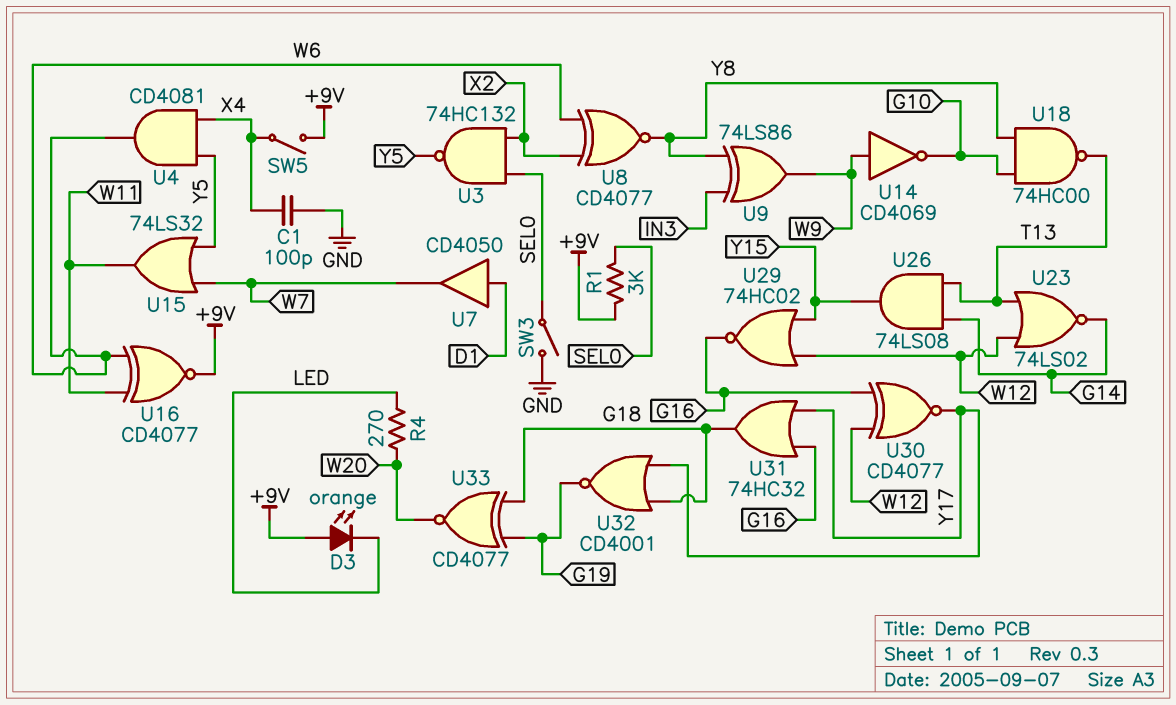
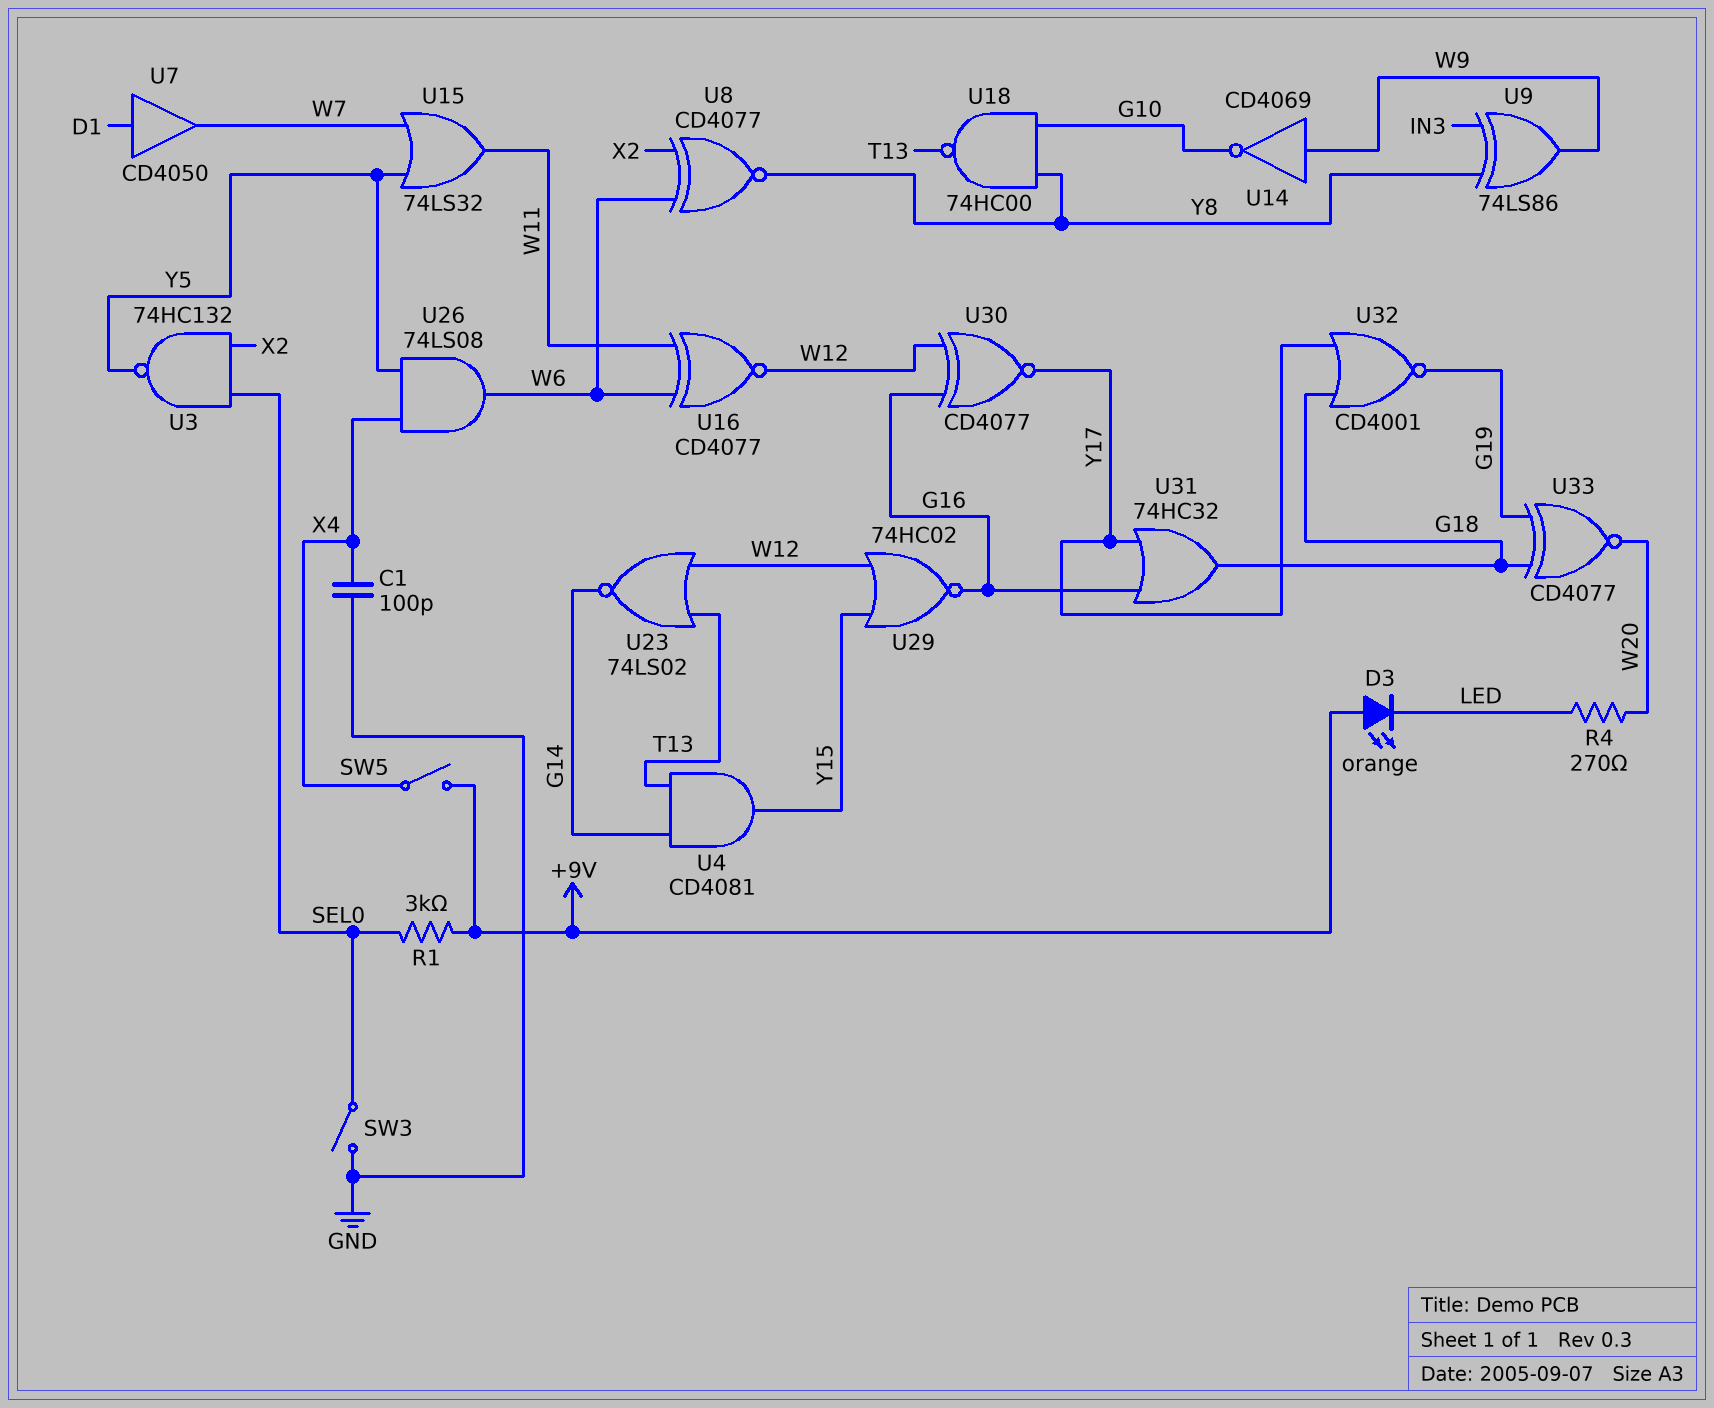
U4: AND CD4081 (in X4, in Y5, out W6) -> AND CD4081 (in G14, in T13, out Y15)
U16: XNOR CD4077 (in W6, in W11, out +9V) -> XNOR CD4077 (in W6, in W11, out W12)
U26: AND 74LS08 (in G14, in T13, out Y15) -> AND 74LS08 (in X4, in Y5, out W6)

